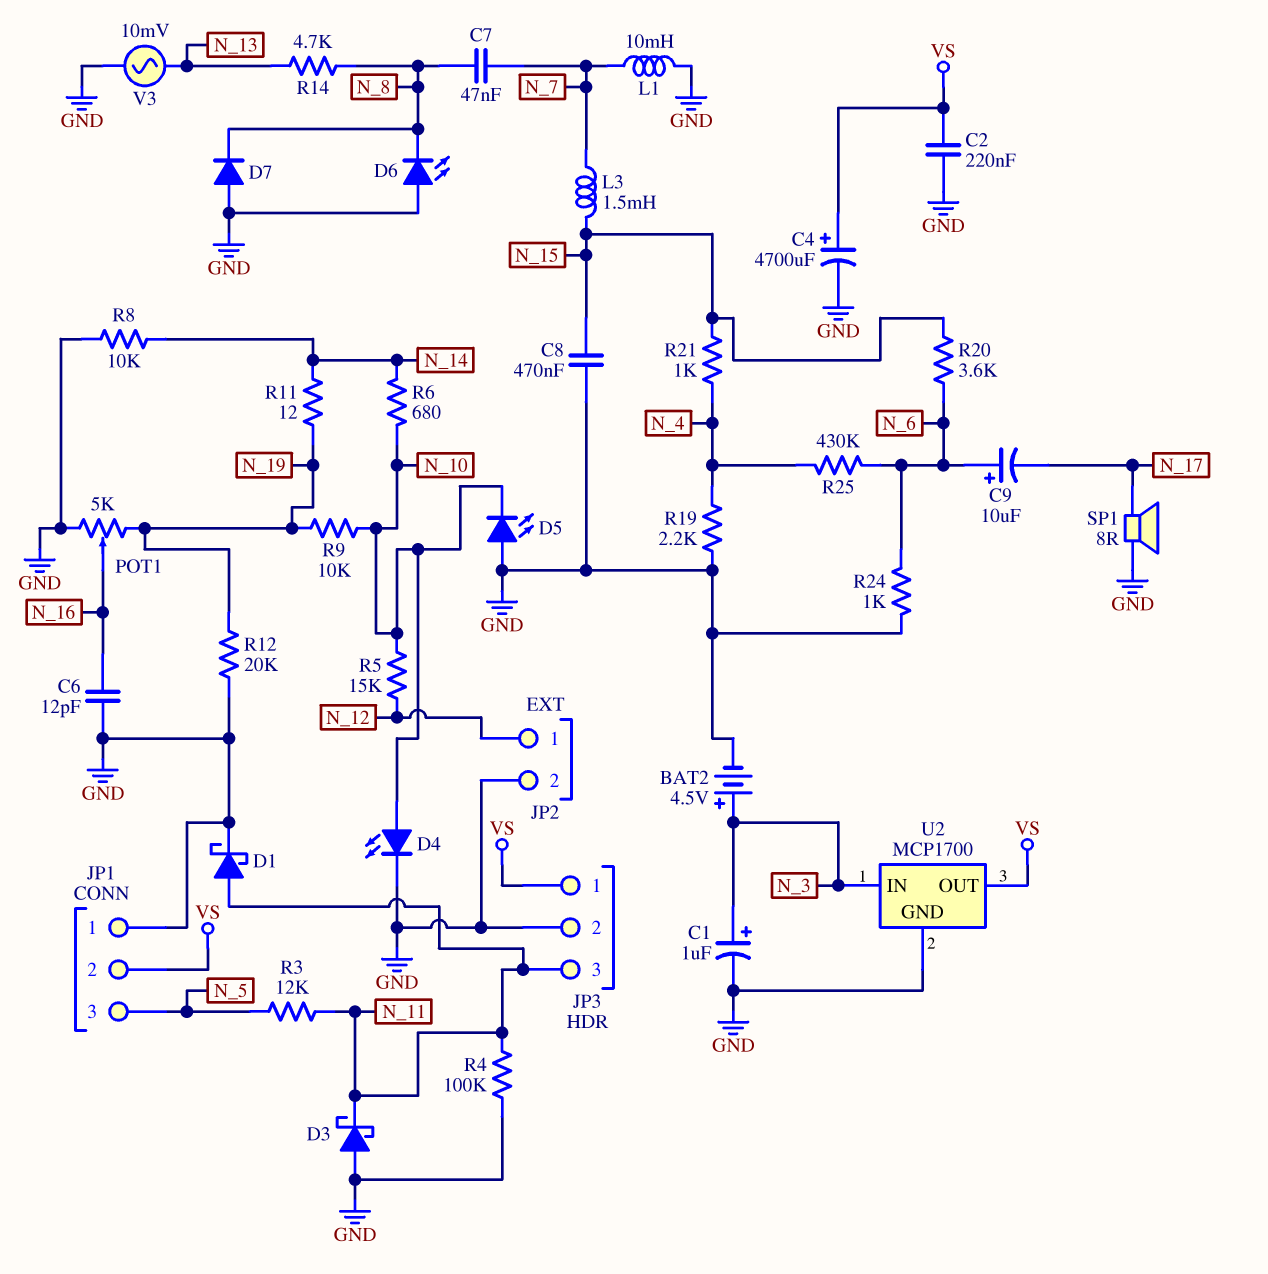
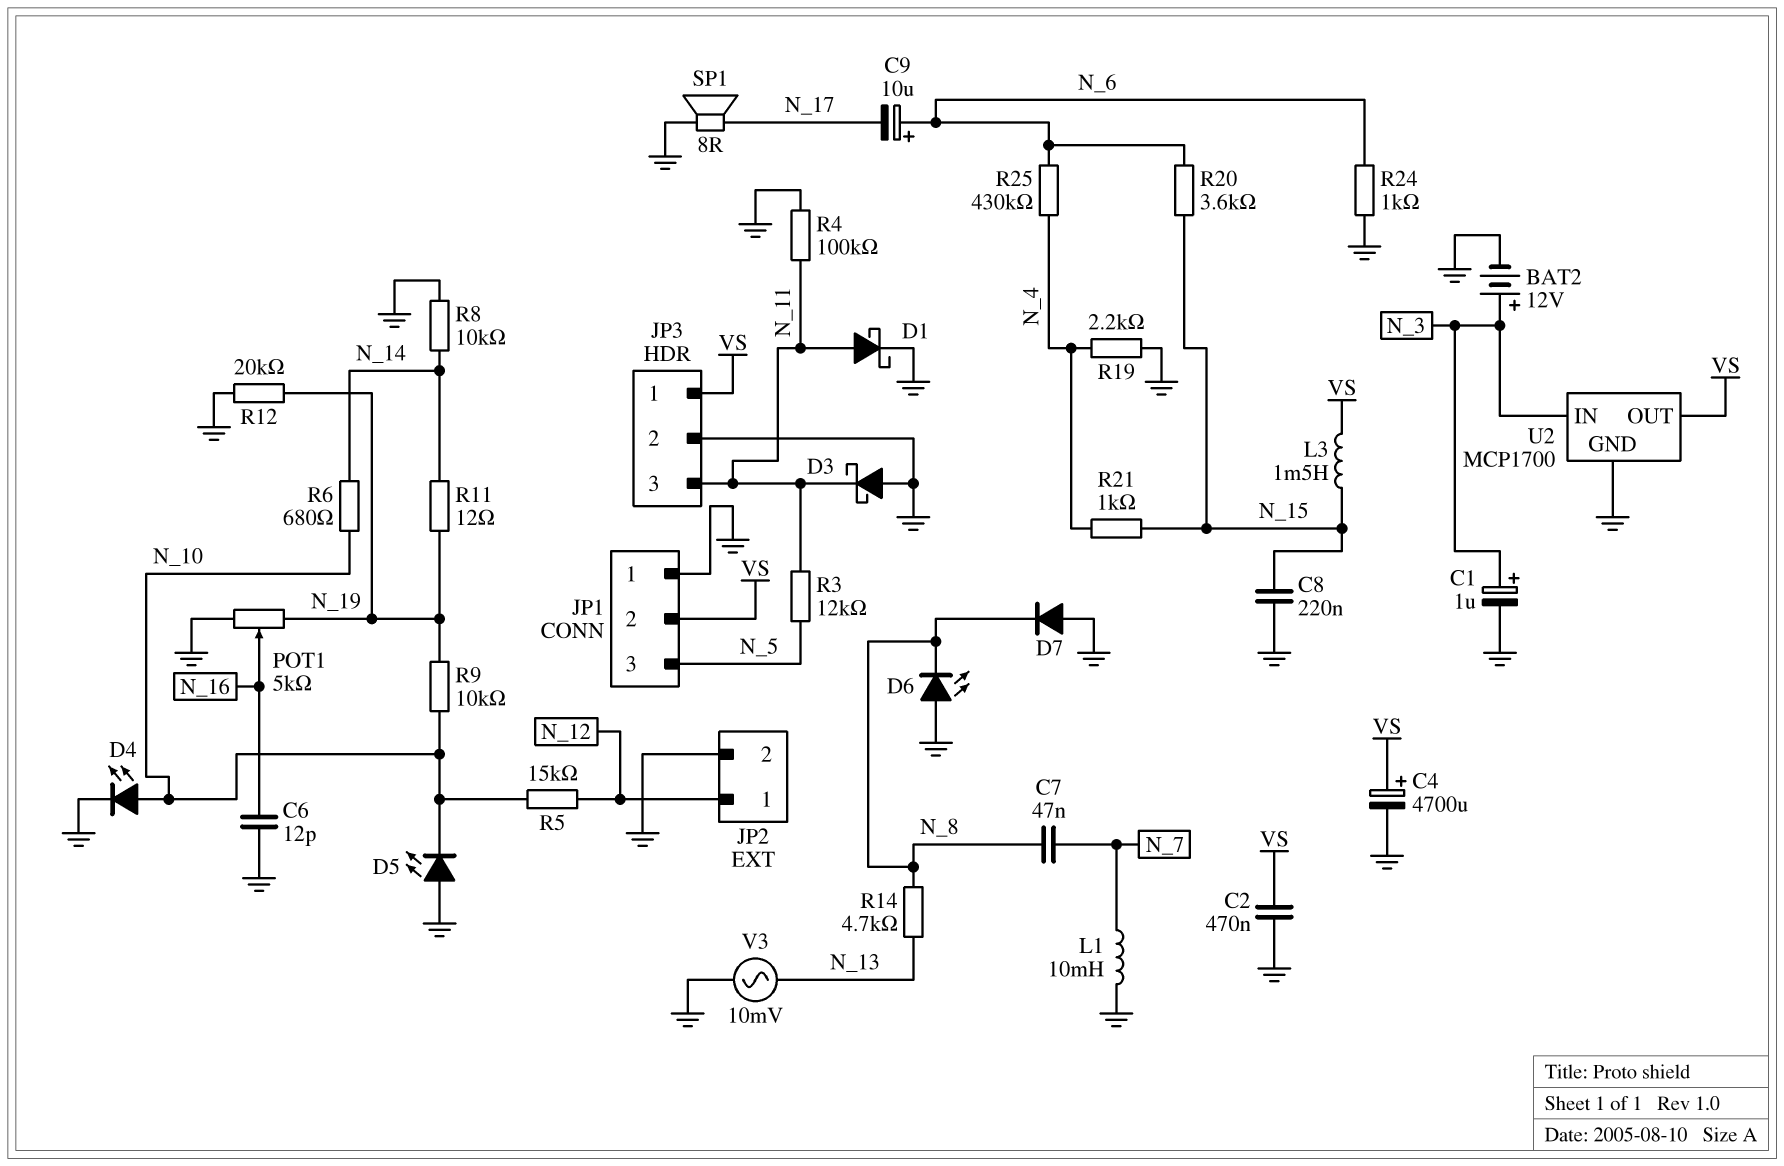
BAT2: 4.5V (plus N_3, minus GND) -> 12V (plus N_3, minus GND)
C2: 220nF (GND, VS) -> 470nF (GND, VS)
C8: 470nF (GND, N_15) -> 220nF (GND, N_15)
L3: 1.5mH (N_7, N_15) -> 1.5mH (N_15, VS)

